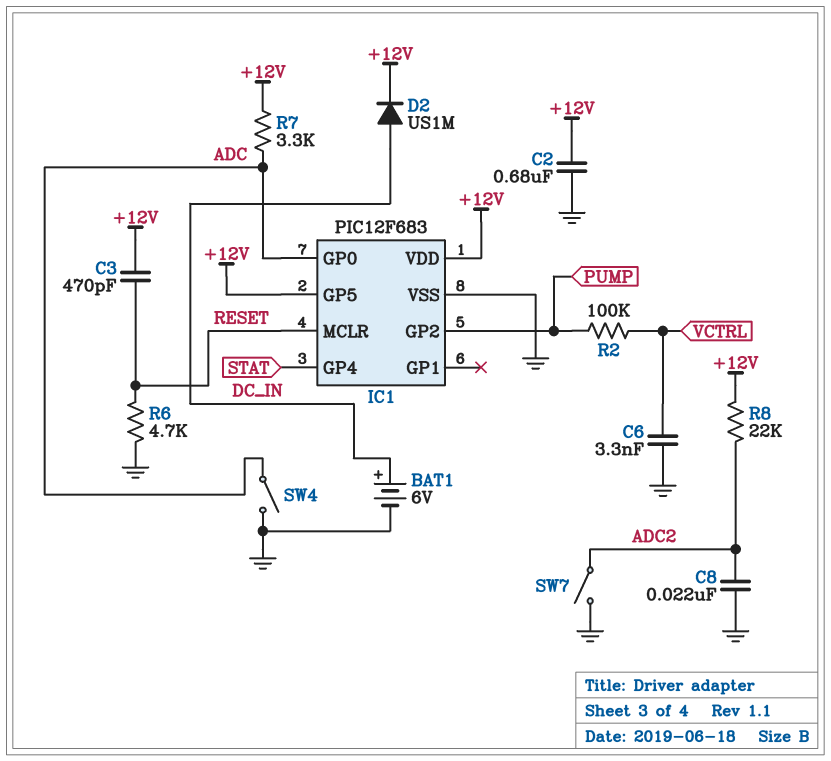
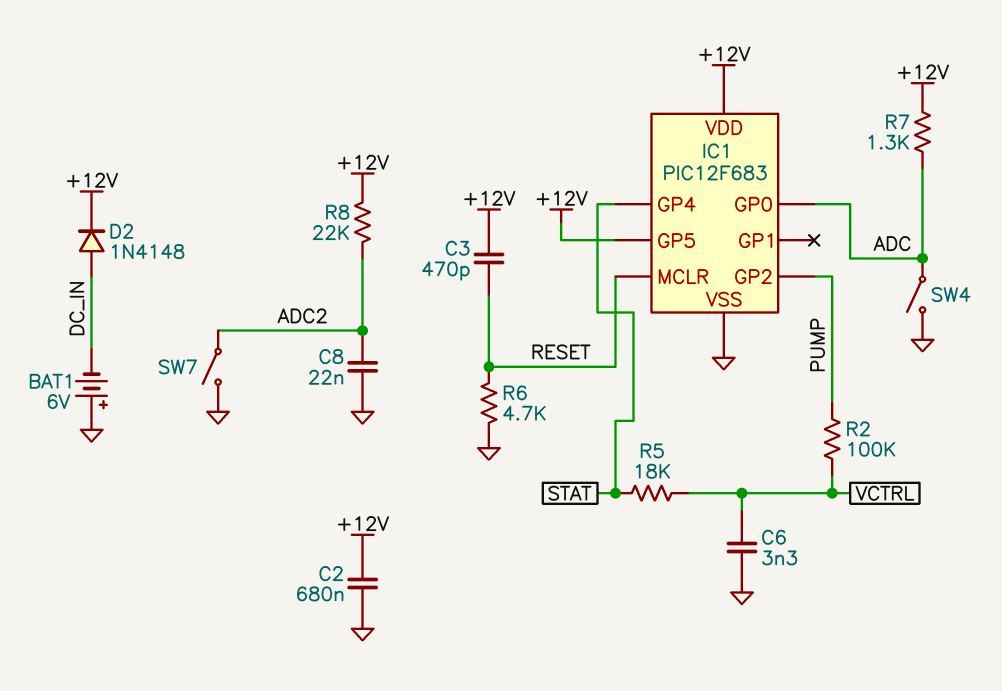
BAT1: 6V (plus DC_IN, minus GND) -> 6V (plus GND, minus DC_IN)
D2: diode US1M (A DC_IN, K +12V) -> diode 1N4148 (A DC_IN, K +12V)
R5: none -> 18k (STAT, VCTRL)
R7: 3.3k (+12V, ADC) -> 1.3k (+12V, ADC)

